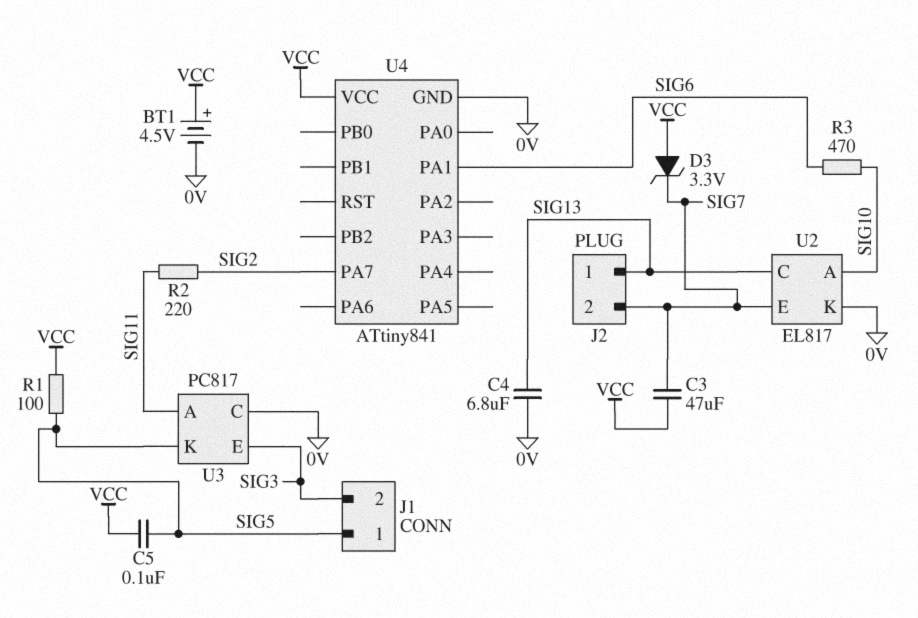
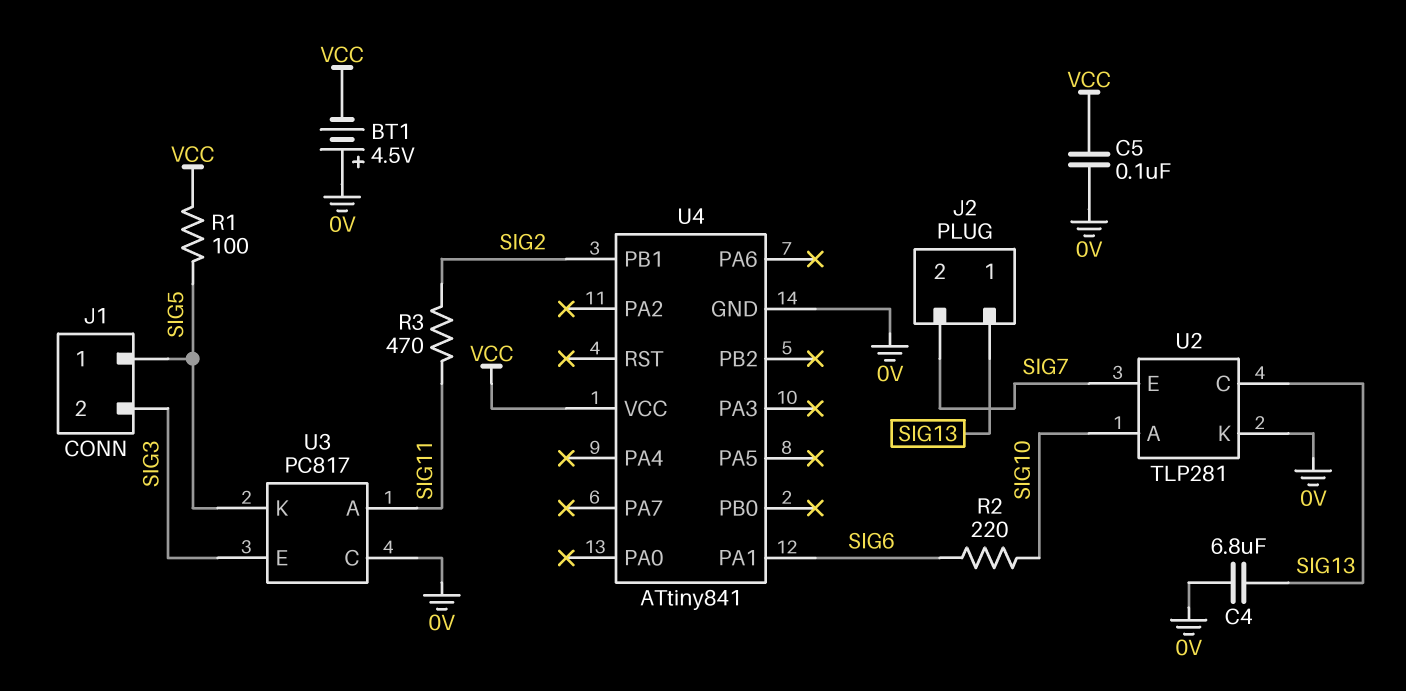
BT1: 4.5V (plus VCC, minus 0V) -> 4.5V (plus 0V, minus VCC)
C3: 47uF (SIG7, VCC) -> none
C5: 100nF (SIG5, VCC) -> 100nF (0V, VCC)
D3: zener 3.3V (A VCC, K SIG7) -> none
R2: 220 (SIG2, SIG11) -> 220 (SIG6, SIG10)
R3: 470 (SIG6, SIG10) -> 470 (SIG2, SIG11)
U2: EL817 -> TLP281
U4 pin PA7: SIG2 -> none
U4 pin PB1: none -> SIG2

